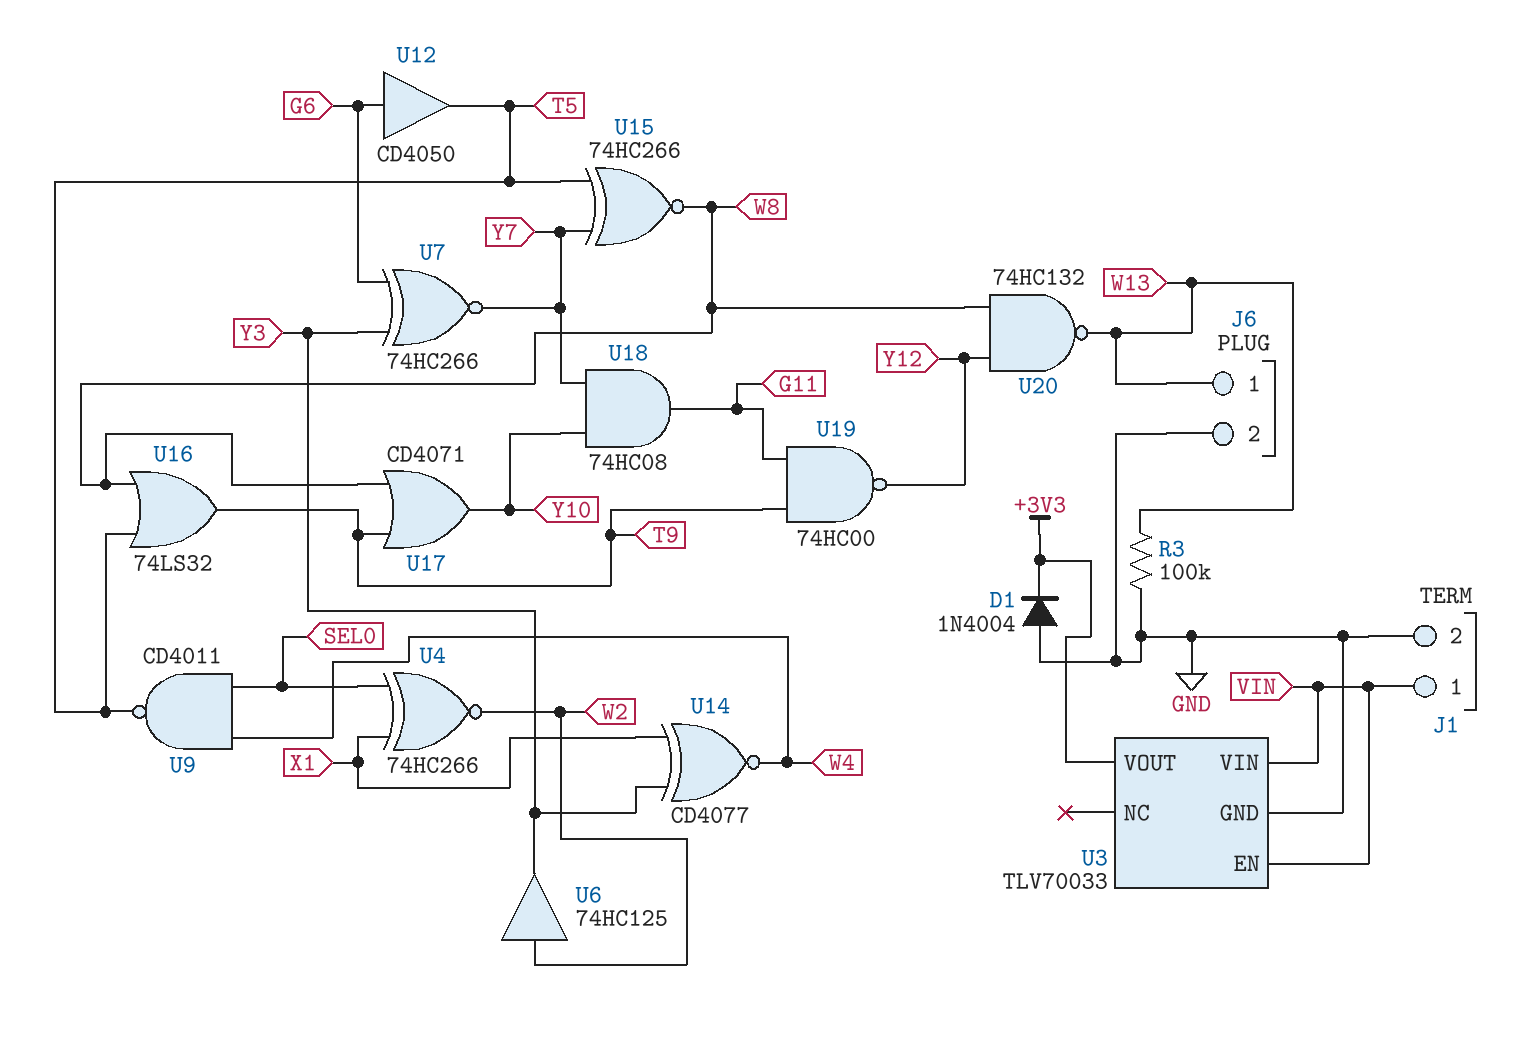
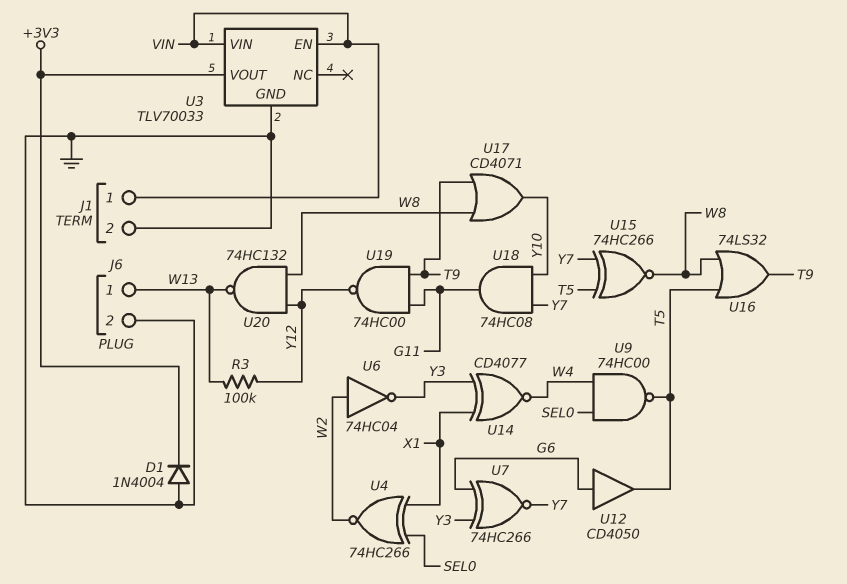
R3: 100k (GND, W13) -> 100k (W13, Y12)
U6: buffer 74HC125 (in W2, out Y3) -> NOT 74HC04 (in W2, out Y3)
U9: NAND CD4011 (in SEL0, in W4, out T5) -> NAND 74HC00 (in SEL0, in W4, out T5)

